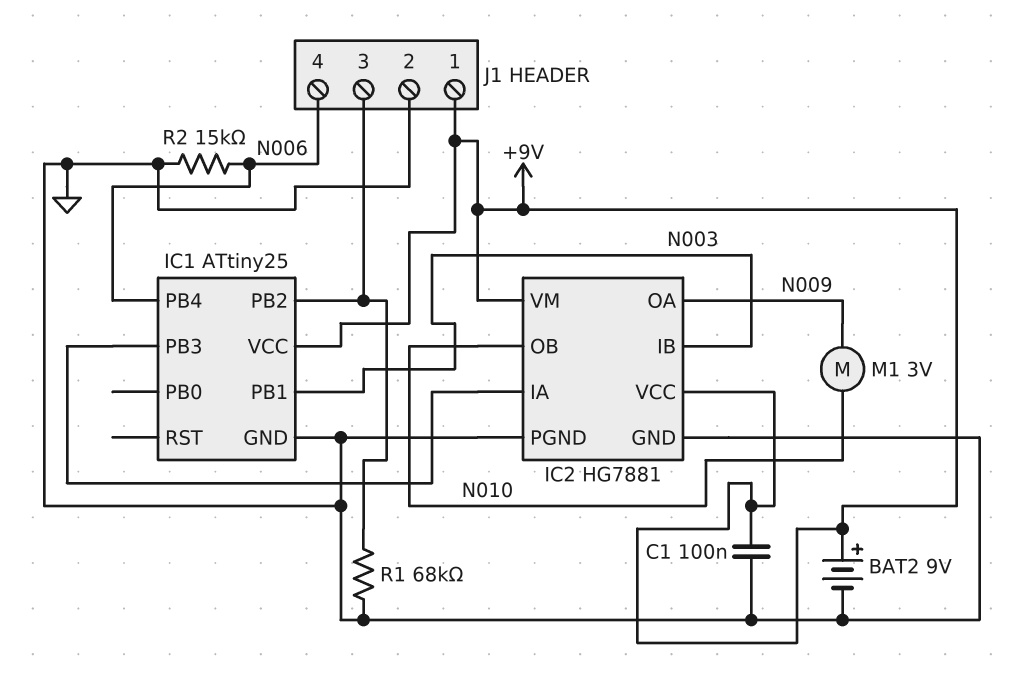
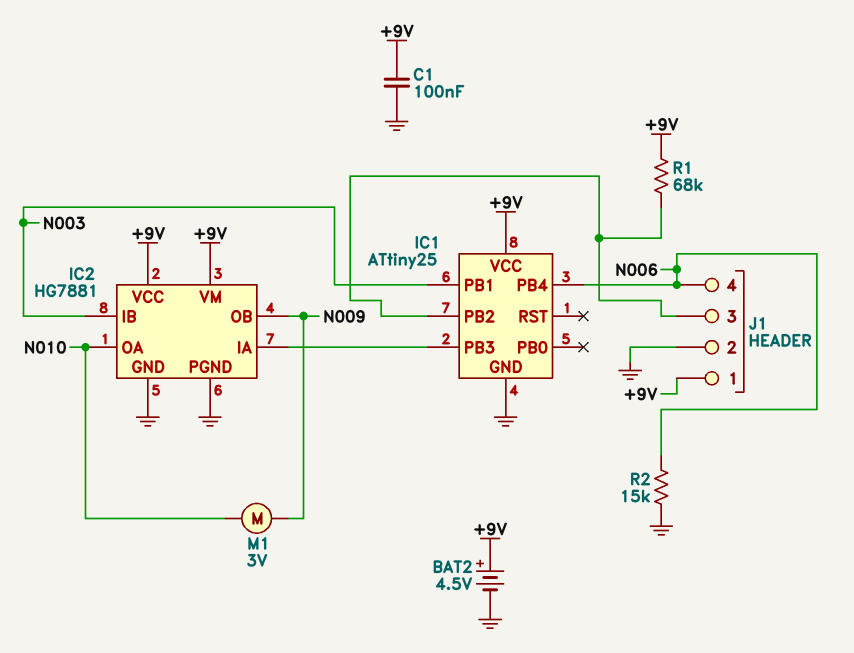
BAT2: 9V (plus +9V, minus GND) -> 4.5V (plus +9V, minus GND)
IC2 pin OA: N009 -> N010
IC2 pin OB: N010 -> N009
R1: 68k (GND, IC1/PB2) -> 68k (+9V, IC1/PB2)

